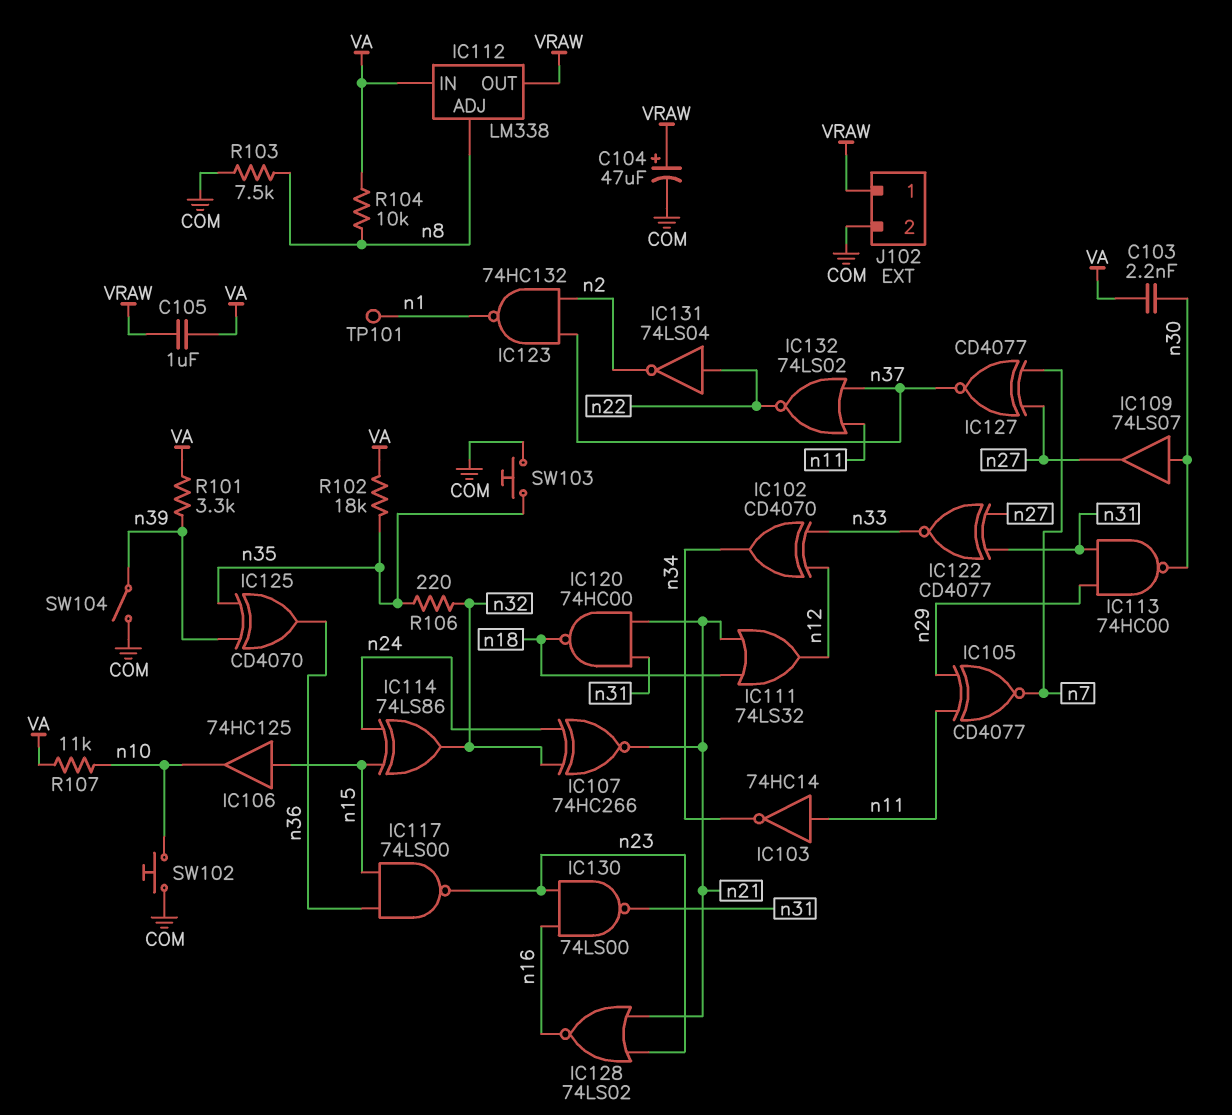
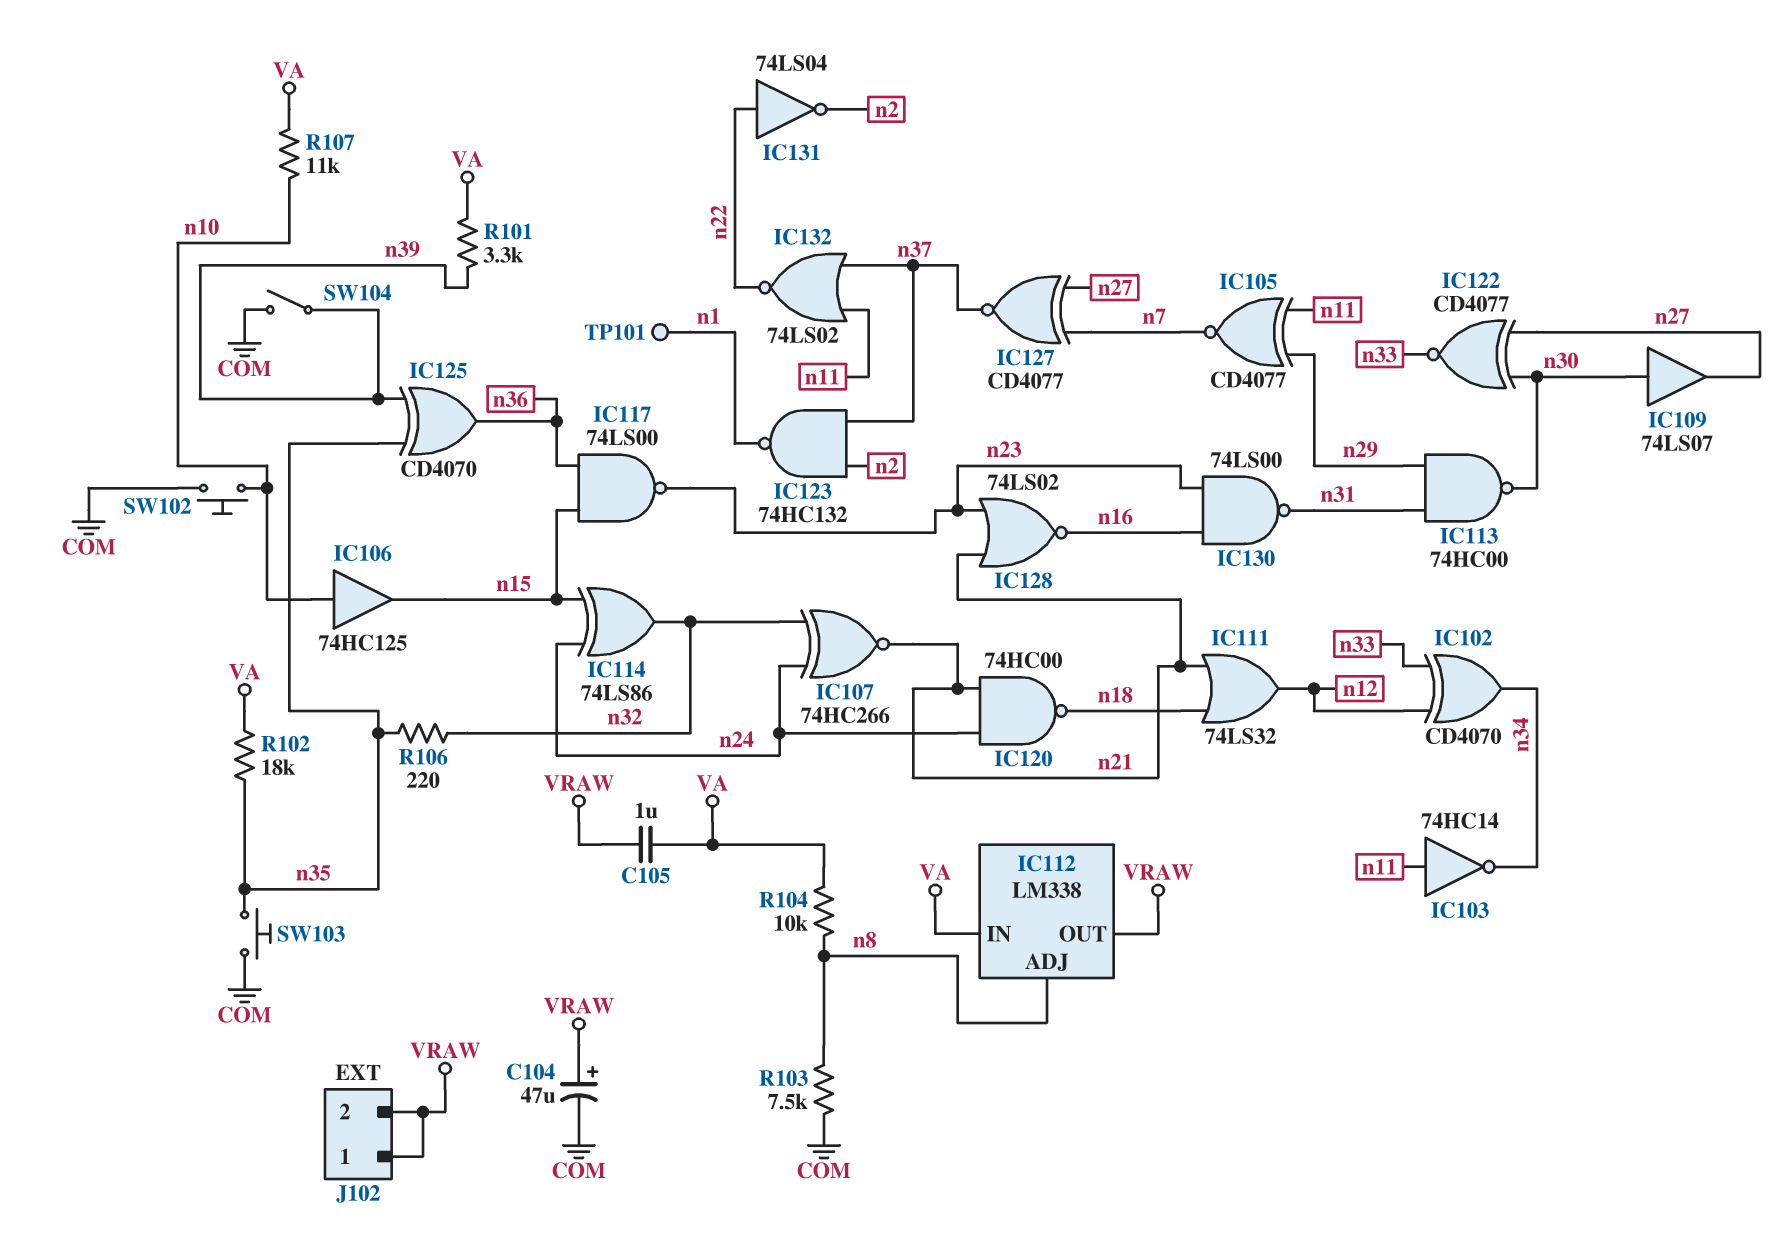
C103: 2.2nF (VA, n30) -> none
IC106: buffer 74HC125 (in n15, out n10) -> buffer 74HC125 (in n10, out n15)
IC120: NAND 74HC00 (in n21, in n31, out n18) -> NAND 74HC00 (in n21, in n24, out n18)
IC122: XNOR CD4077 (in n27, in n31, out n33) -> XNOR CD4077 (in n27, in n30, out n33)
J102 pin 2: COM -> VRAW

